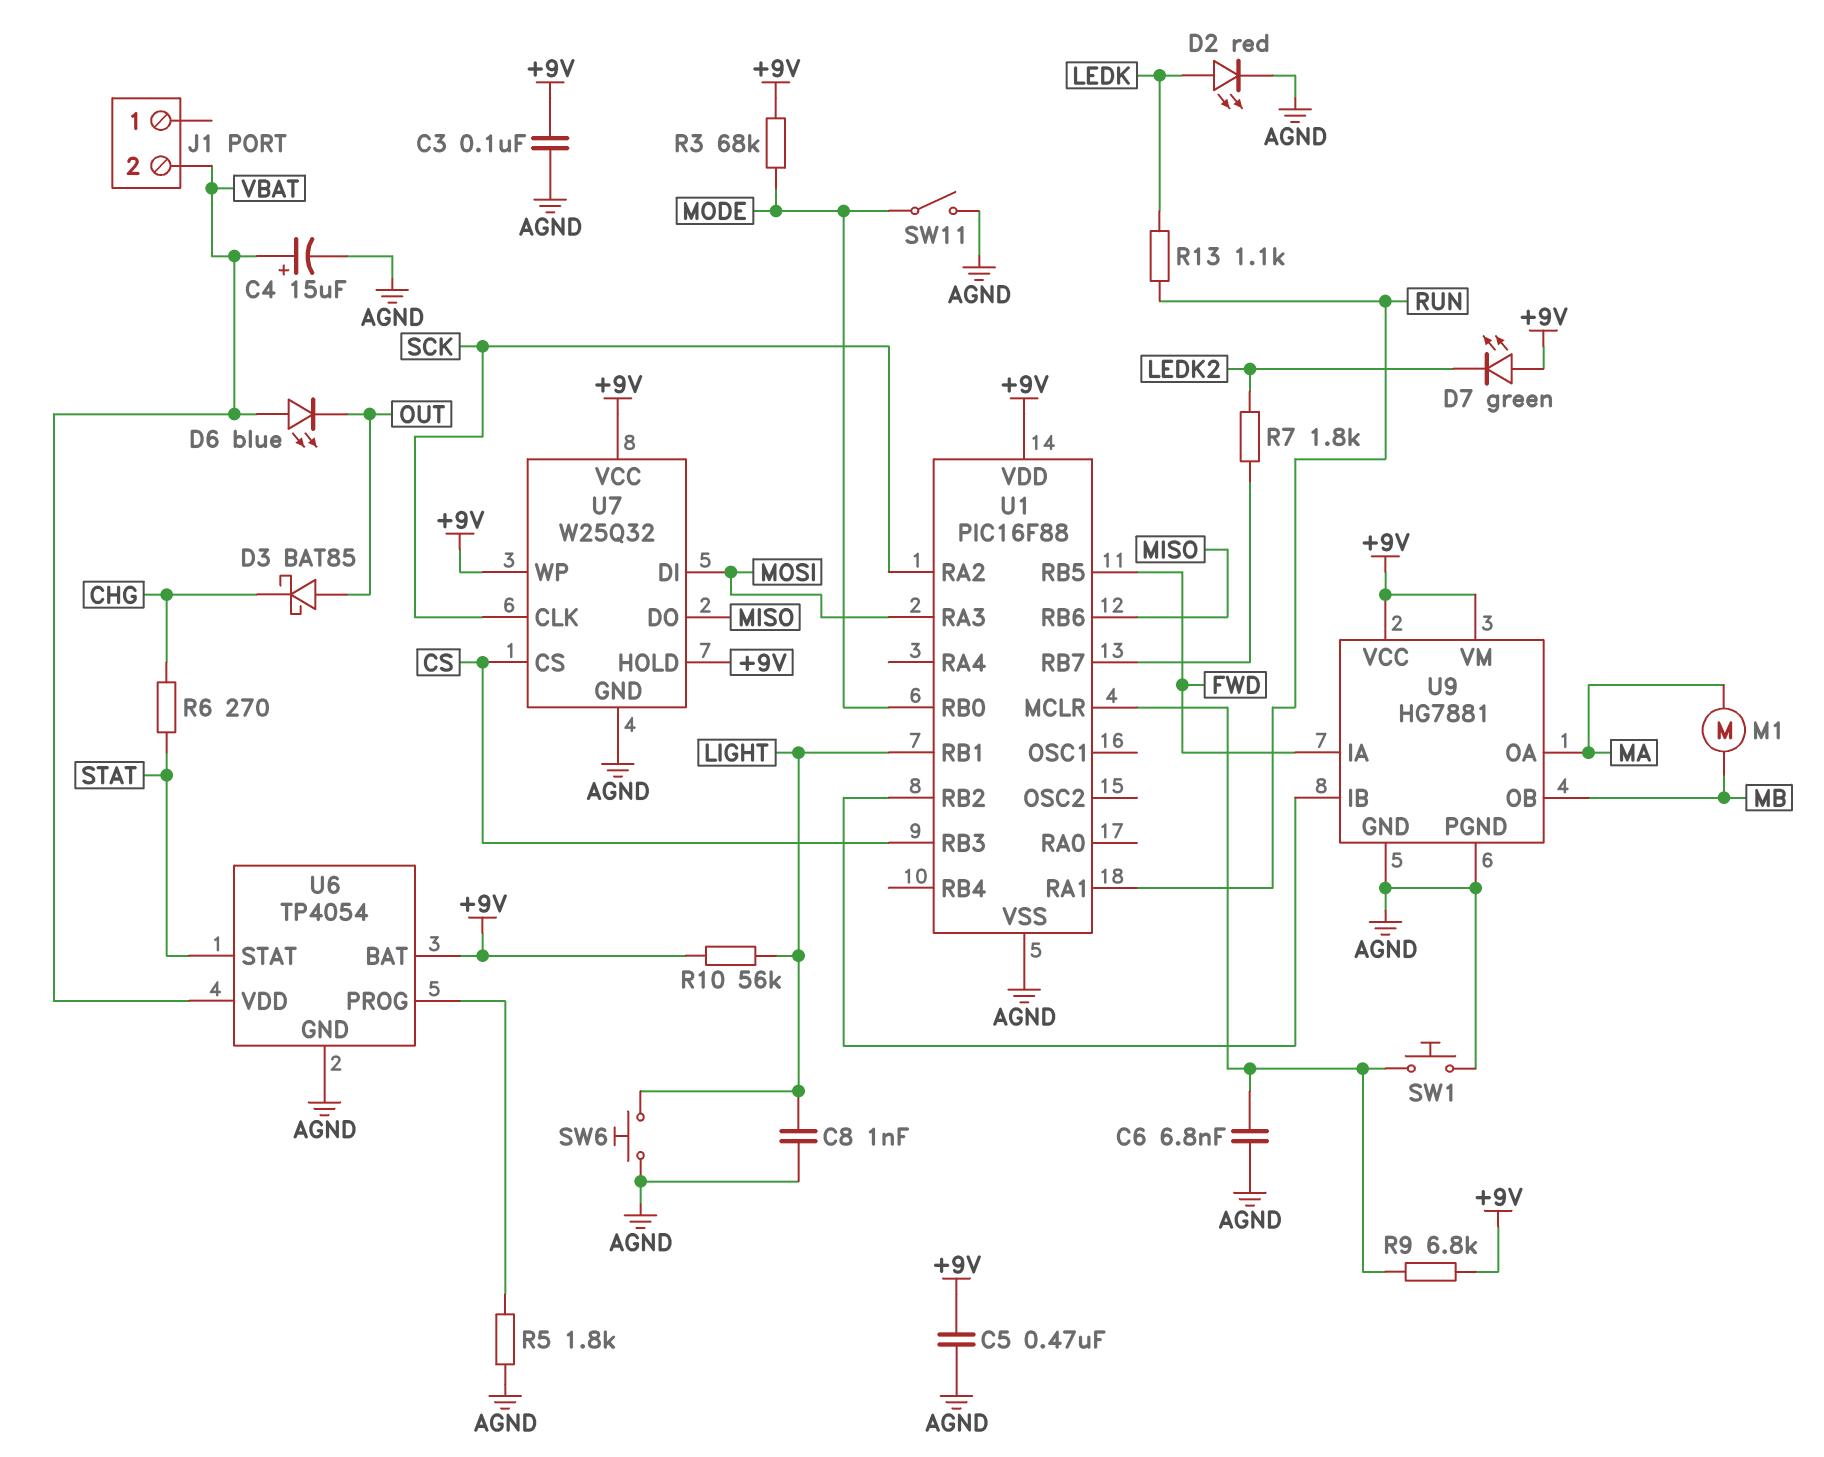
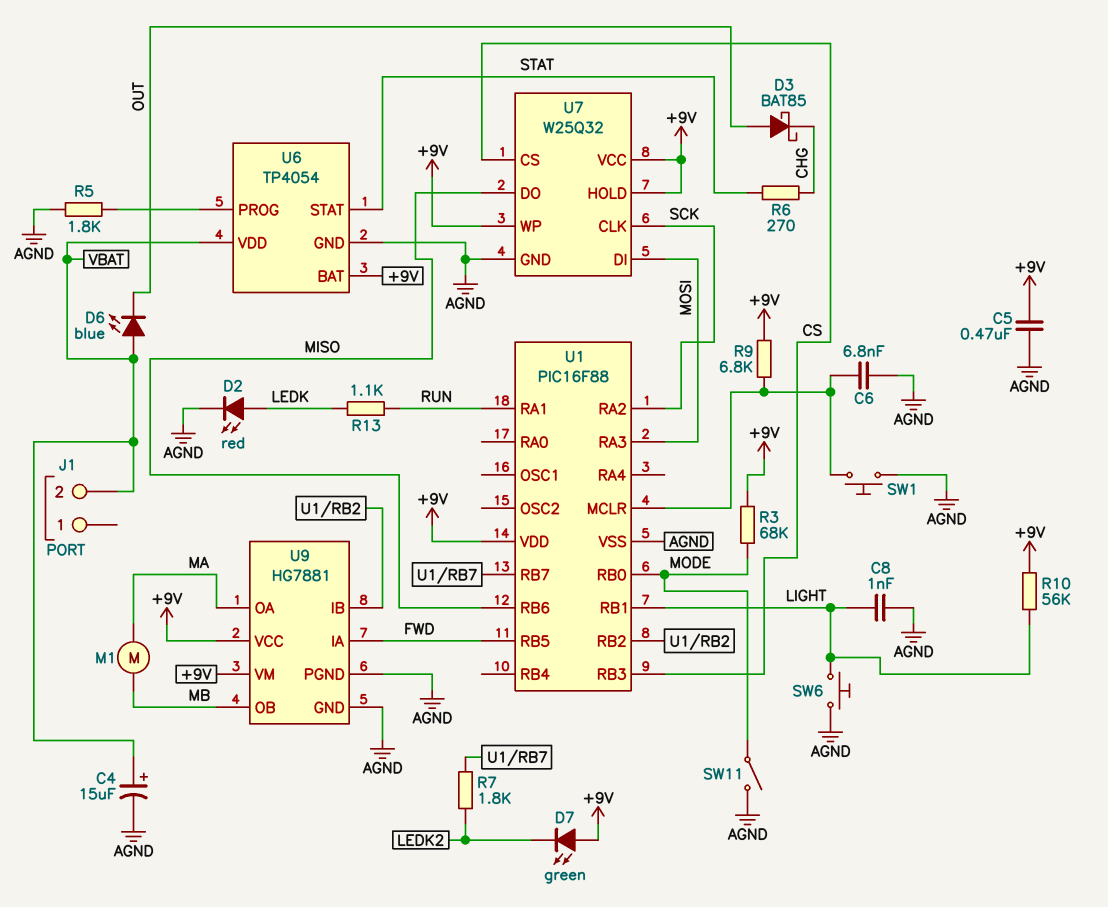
C3: 100nF (+9V, AGND) -> none

